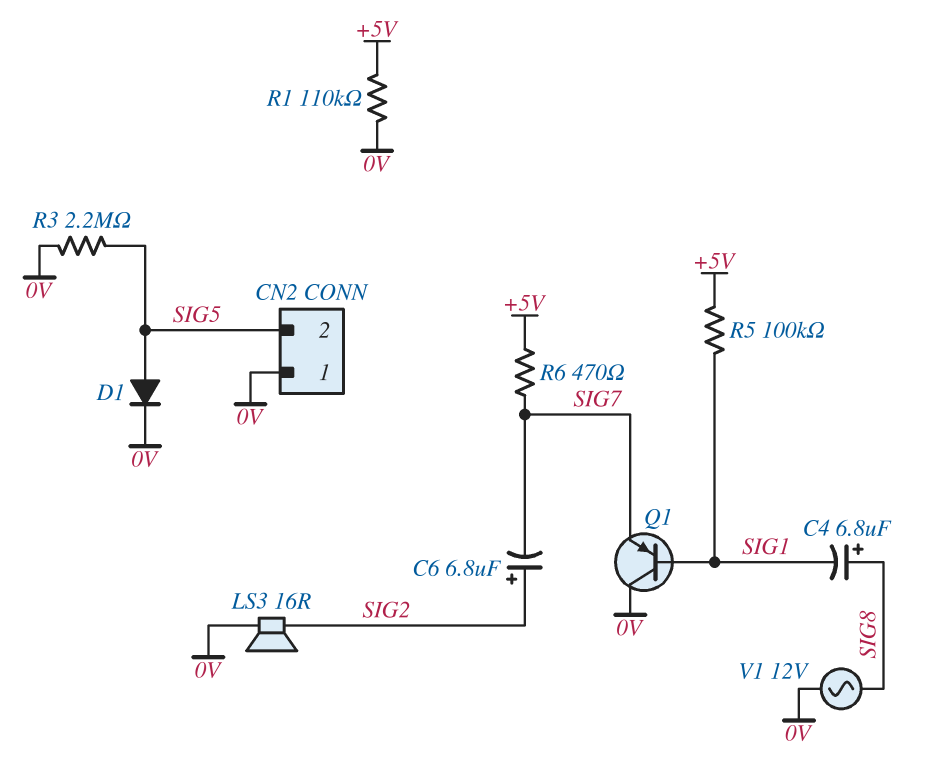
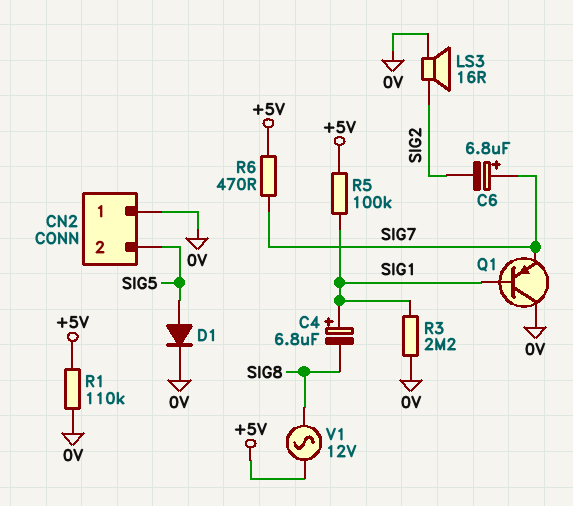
C4: 6.8uF (plus SIG8, minus SIG1) -> 6.8uF (plus SIG1, minus SIG8)
C6: 6.8uF (plus SIG2, minus SIG7) -> 6.8uF (plus SIG7, minus SIG2)
R3: 2.2M (0V, SIG5) -> 2.2M (0V, SIG1)
V1: AC 12V (0V, SIG8) -> AC 12V (+5V, SIG8)

